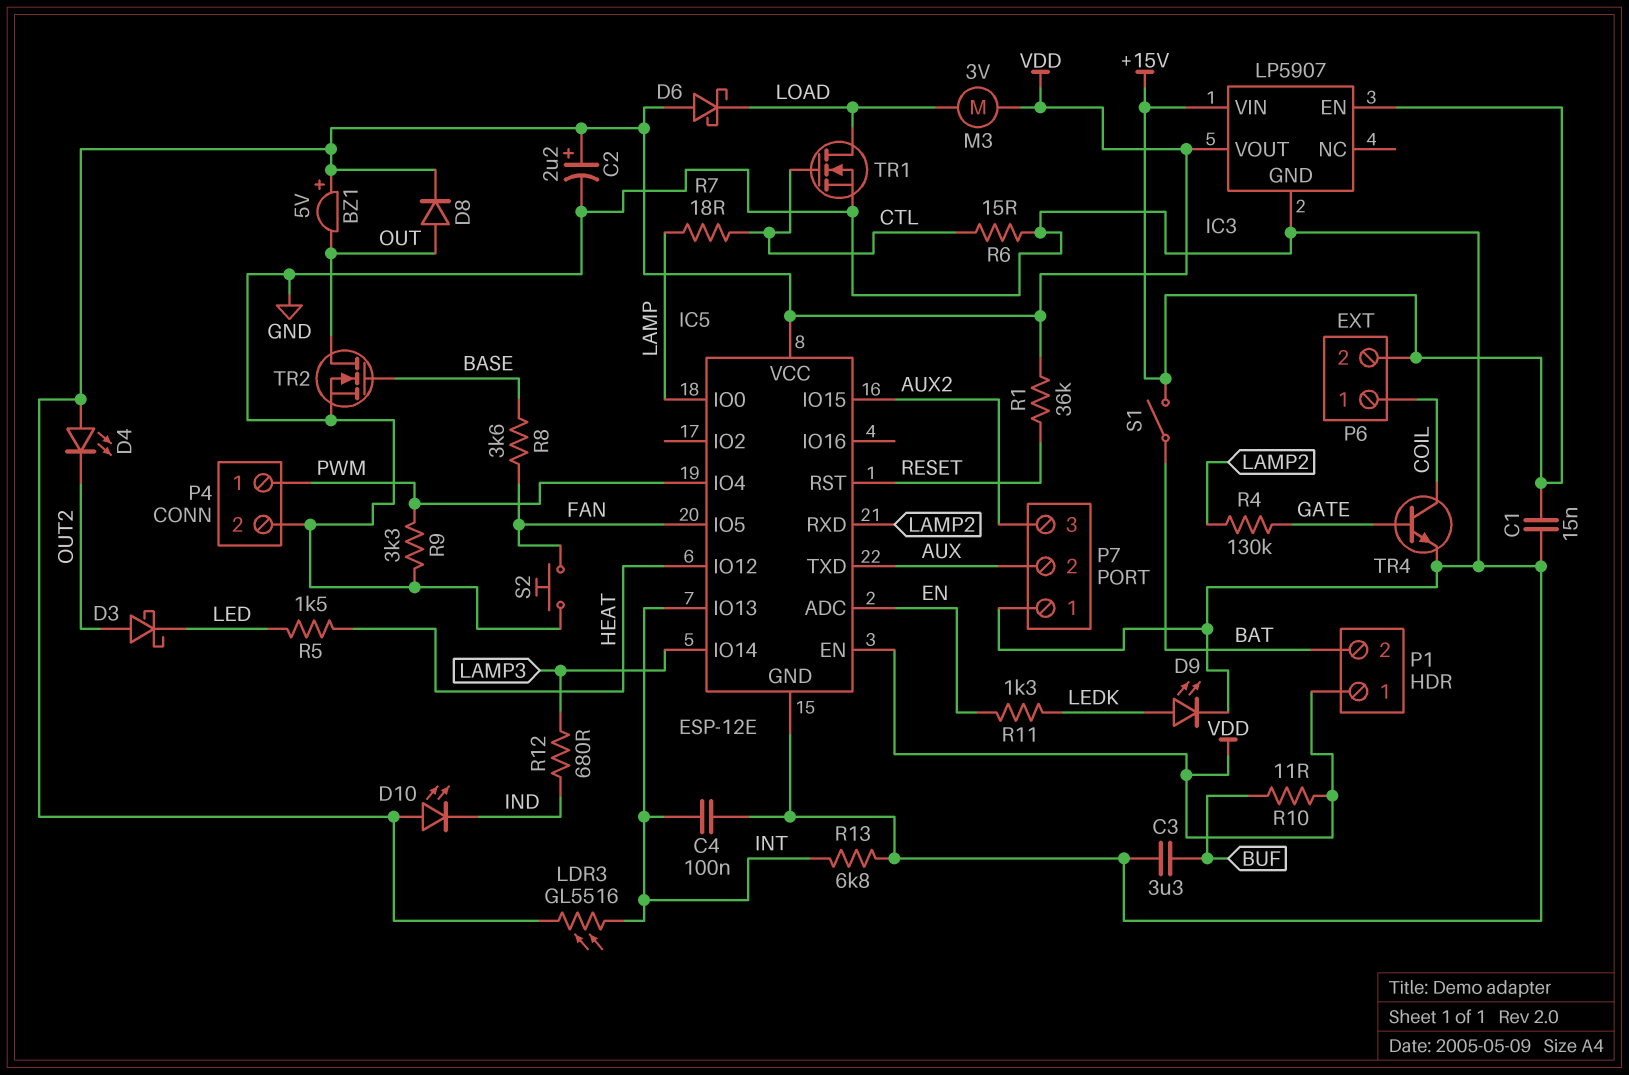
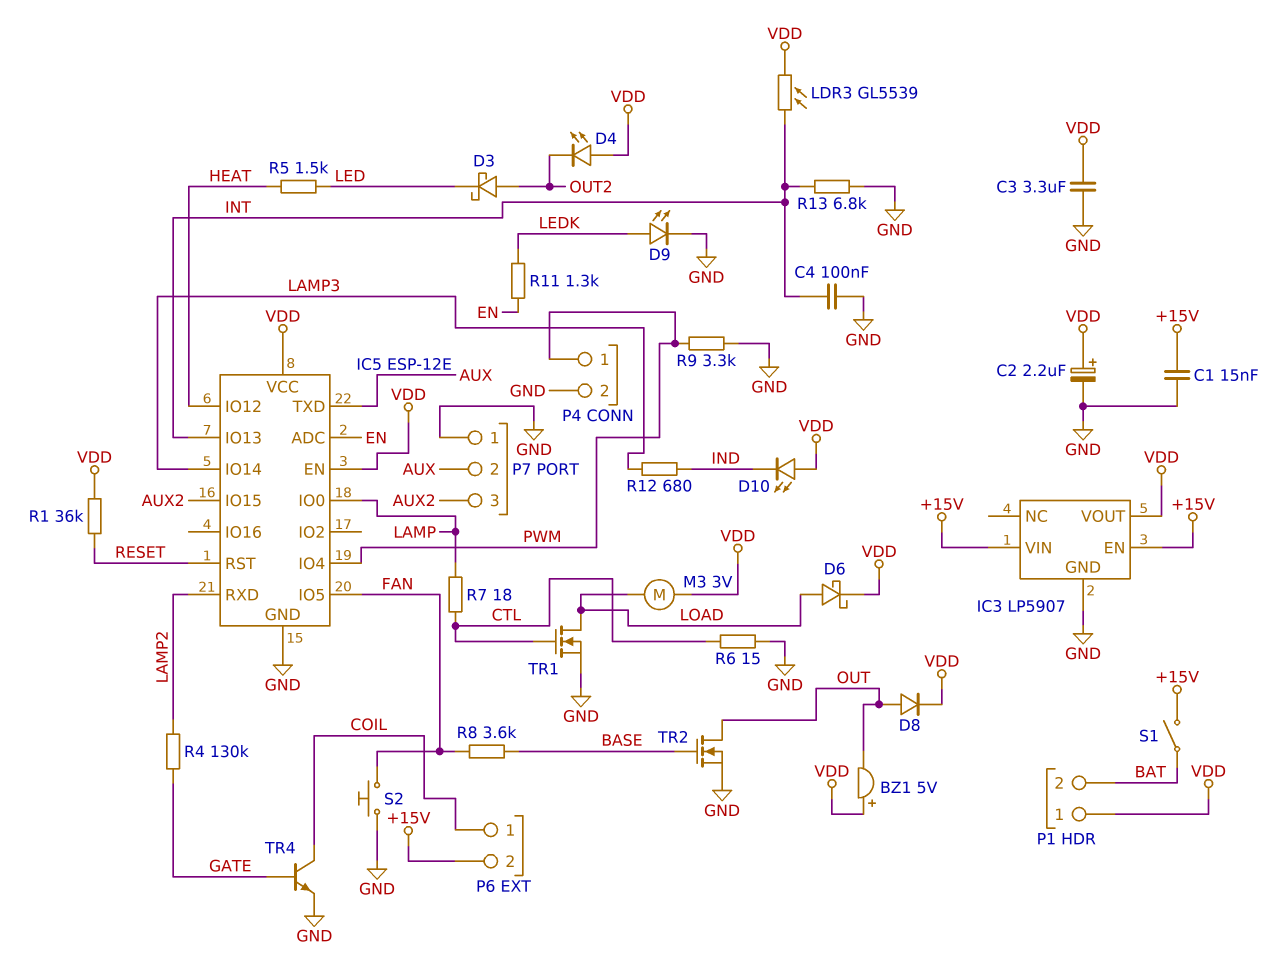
C3: 3.3uF (BUF, GND) -> 3.3uF (GND, VDD)
D6: schottky (A VDD, K LOAD) -> schottky (A LOAD, K VDD)
LDR3: GL5516 (INT, VDD) -> GL5539 (INT, VDD)
R10: 11 (BUF, VDD) -> none

